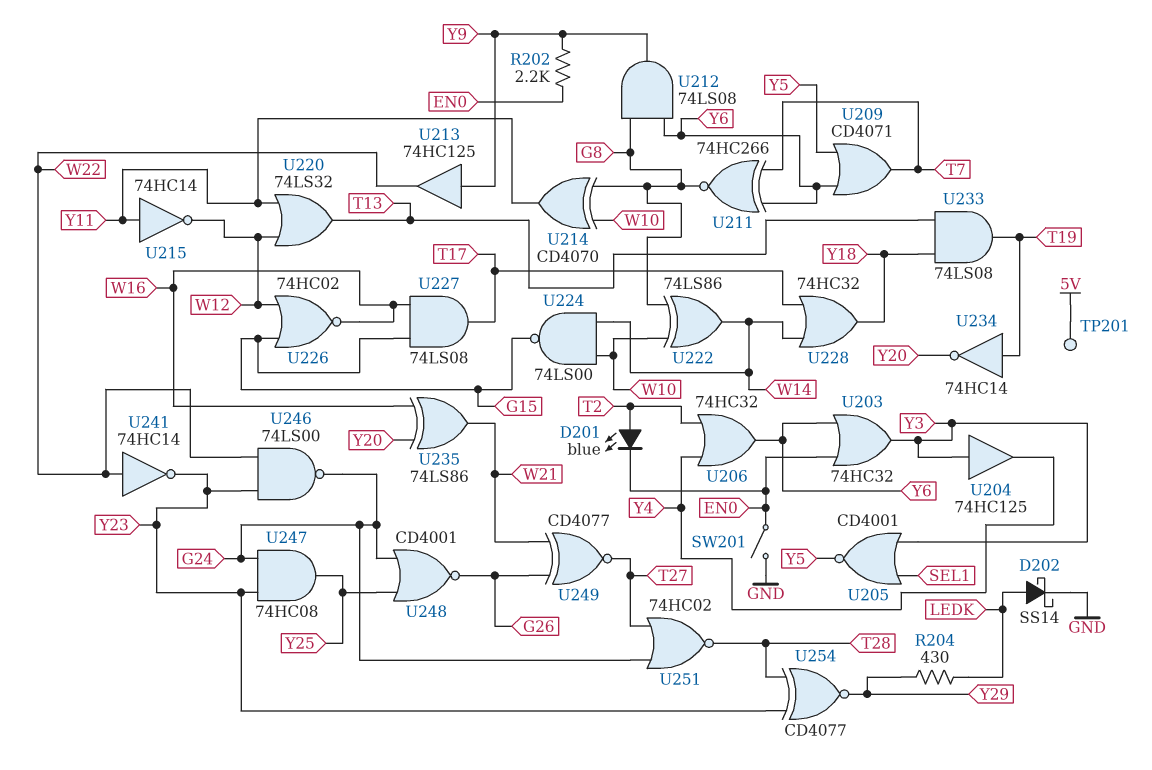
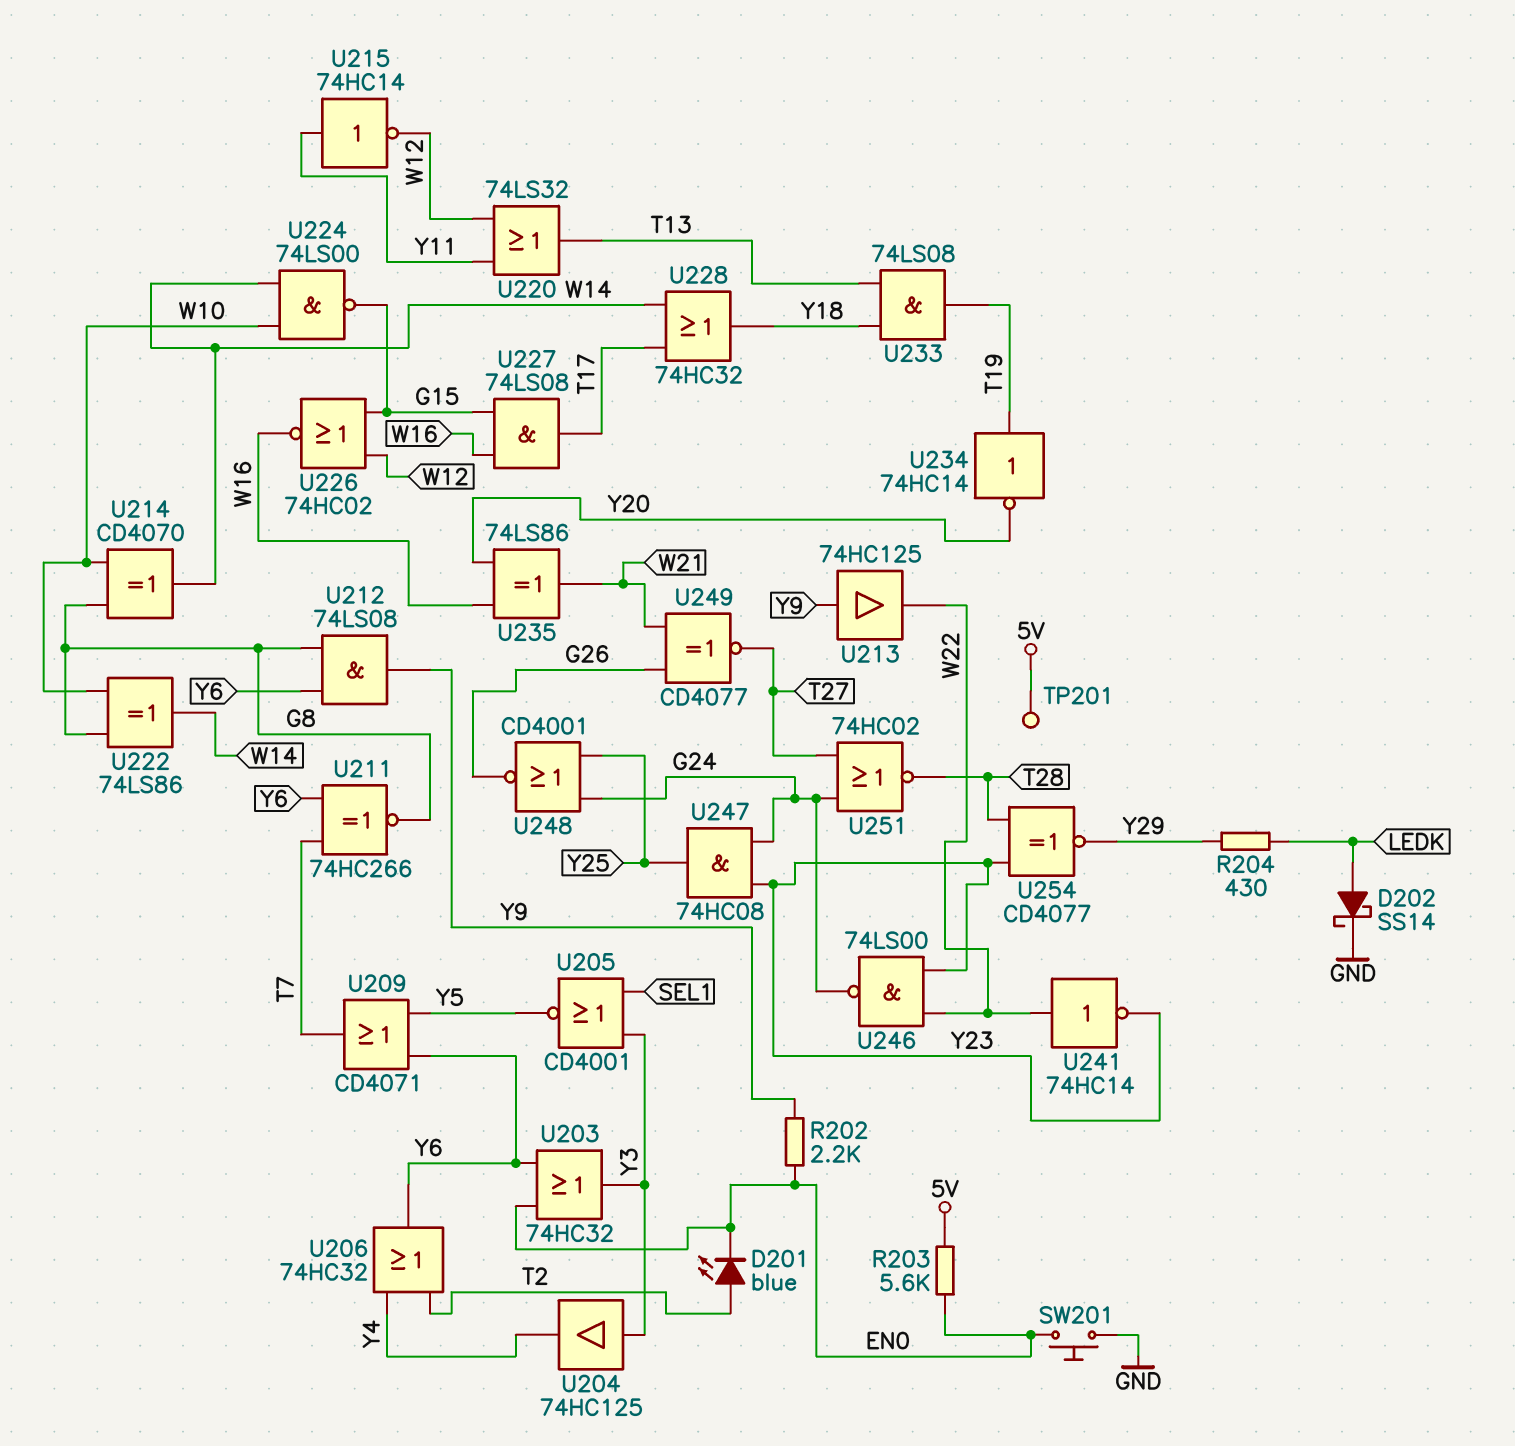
R203: none -> 5.6k (5V, EN0)
SW201: switch (EN0, GND) -> button (EN0, GND)
U214: XOR CD4070 (in G8, in W10, out Y11) -> XOR CD4070 (in G8, in W10, out W14)

